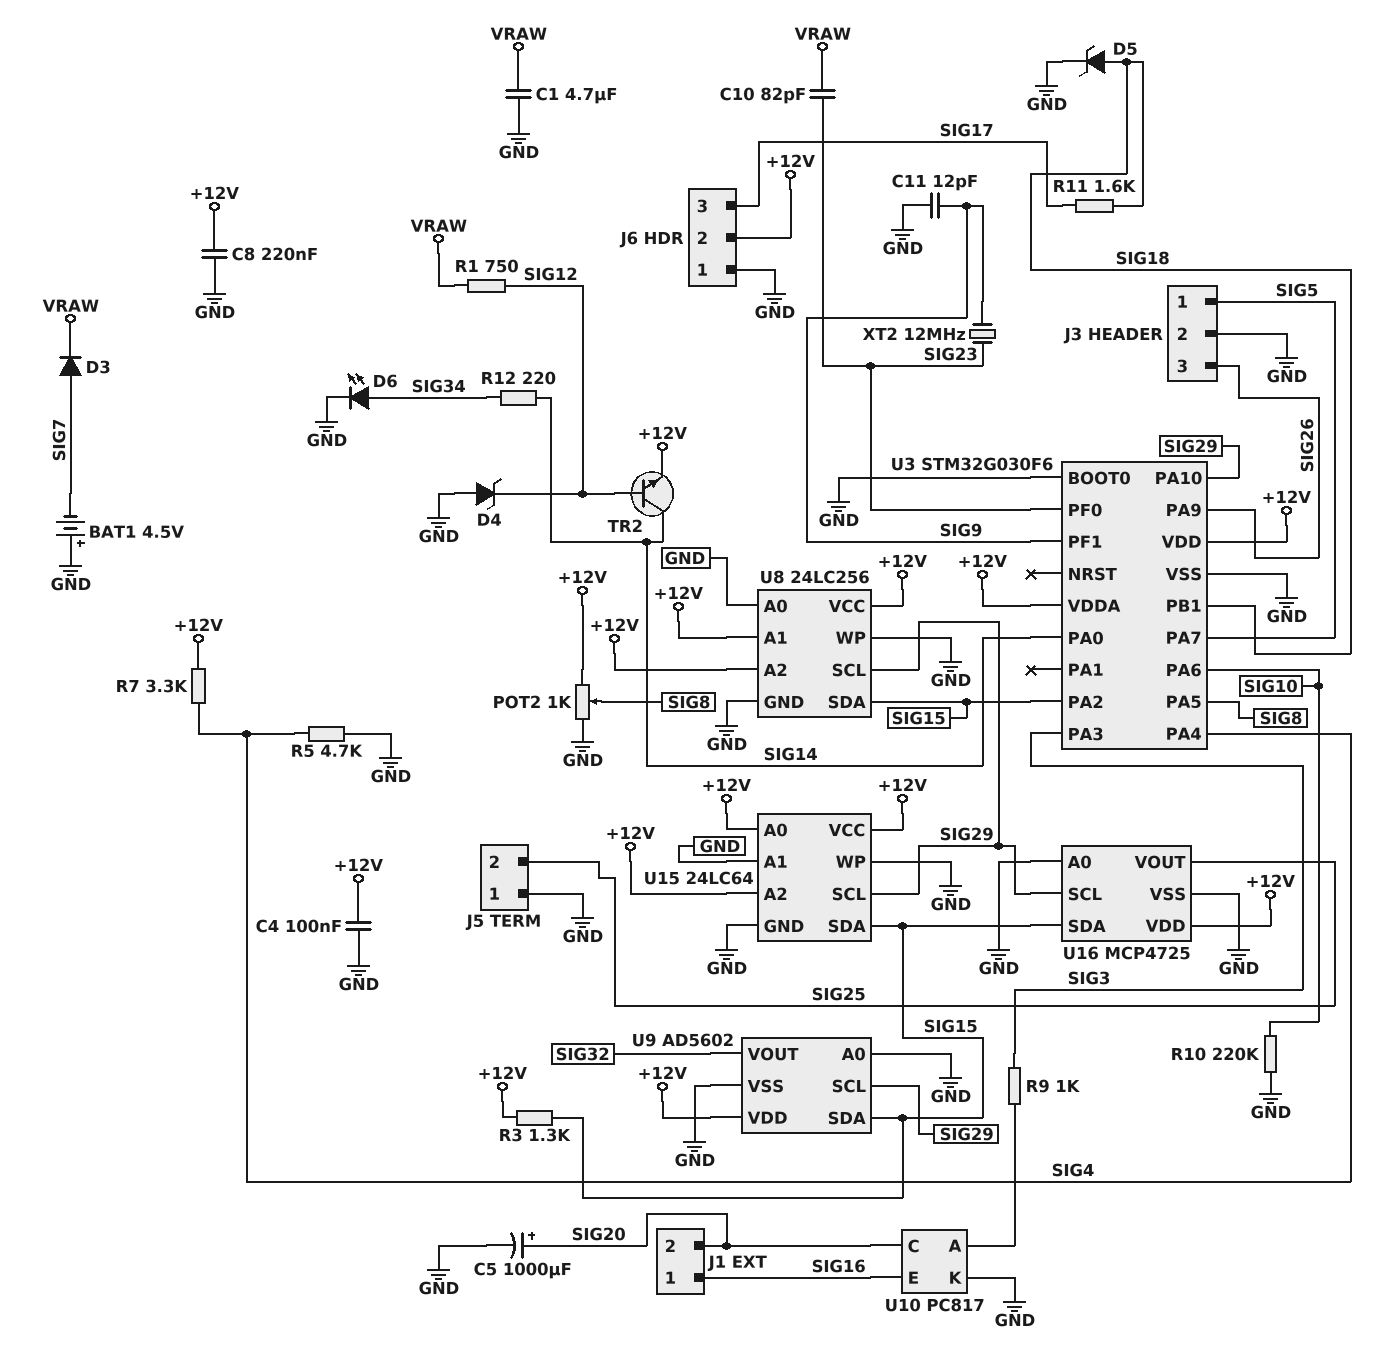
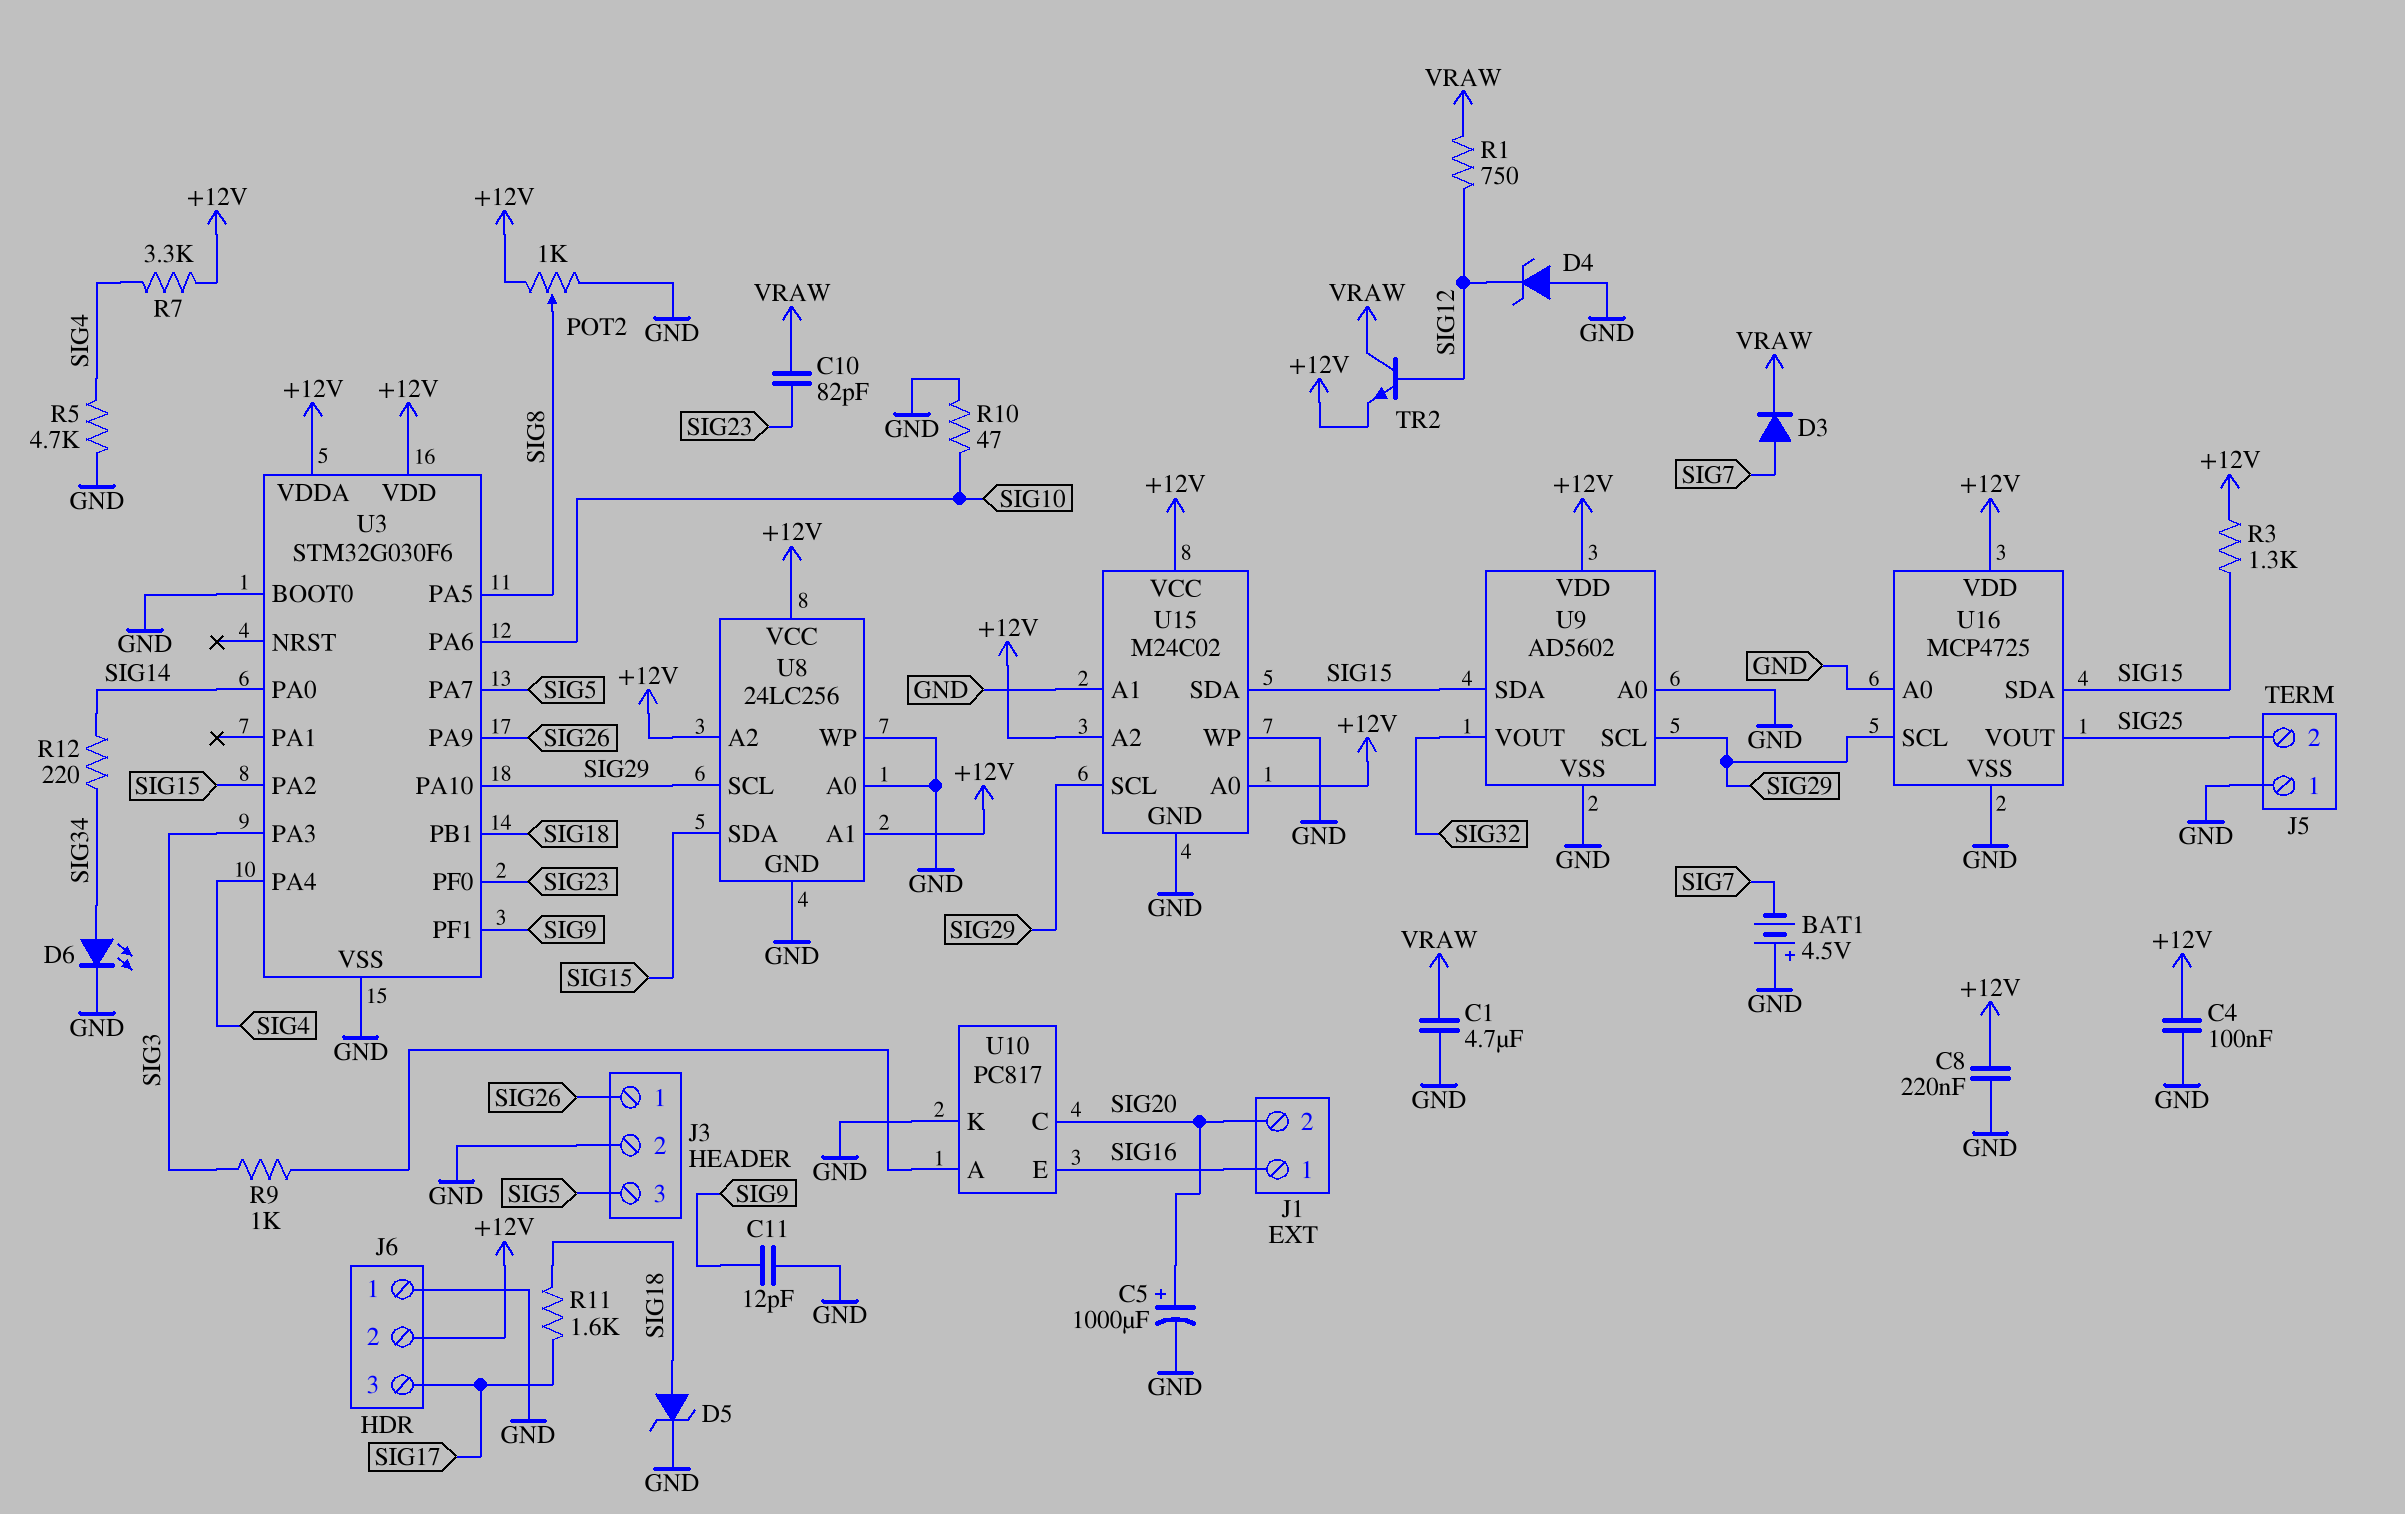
J3 pin 1: SIG5 -> SIG26
J3 pin 3: SIG26 -> SIG5
R10: 220k (GND, SIG10) -> 47 (GND, SIG10)
TR2: NPN (B SIG12, C SIG14, E +12V) -> NPN (B SIG12, C VRAW, E +12V)
U15: 24LC64 -> M24C02
XT2: 12MHz (SIG9, SIG23) -> none

